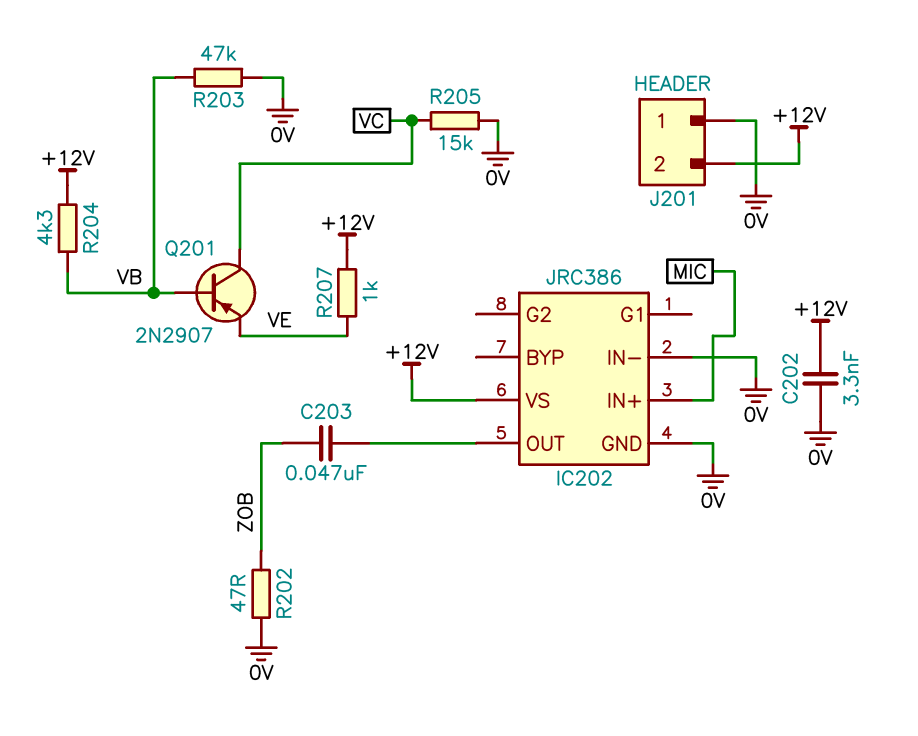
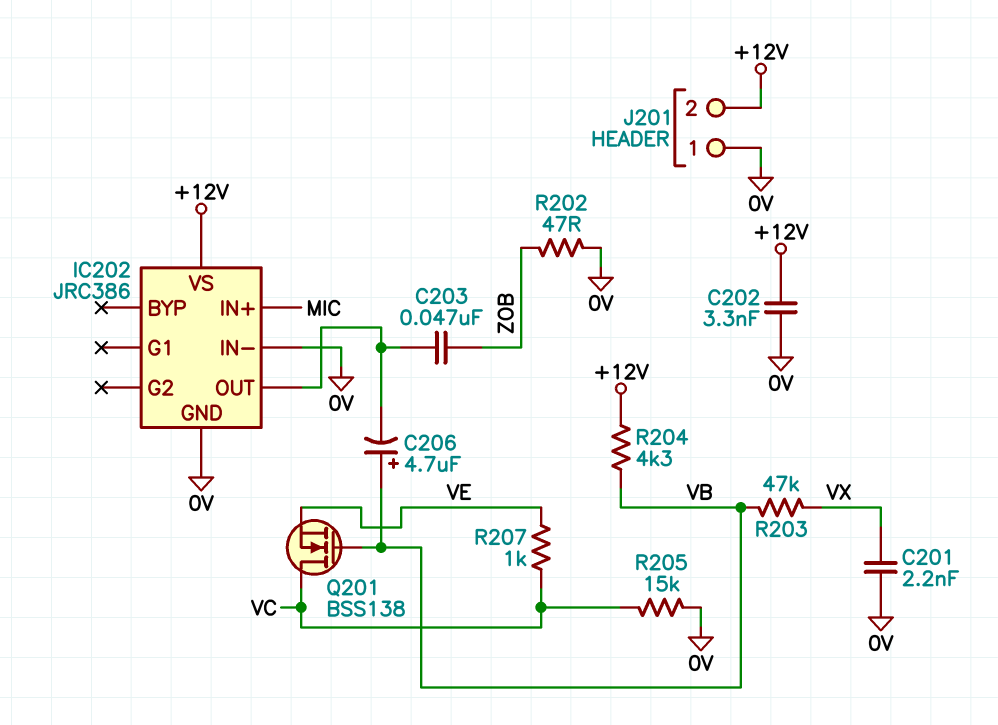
C201: none -> 2.2nF (0V, VX)
C206: none -> 4.7uF (plus VB, minus IC202/OUT)
Q201: PNP 2N2907 (B VB, C VC, E VE) -> NMOS BSS138 (G VB, D VC, S VE)
R203: 47k (0V, VB) -> 47k (VB, VX)
R207: 1k (+12V, VE) -> 1k (VC, VE)

